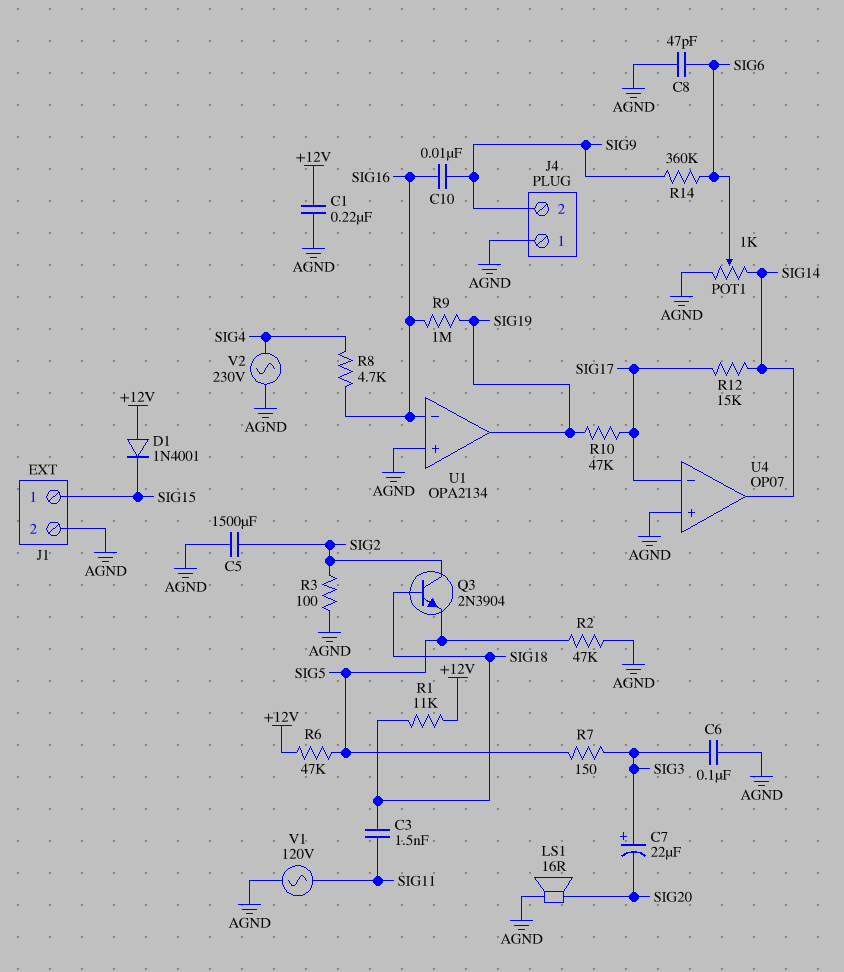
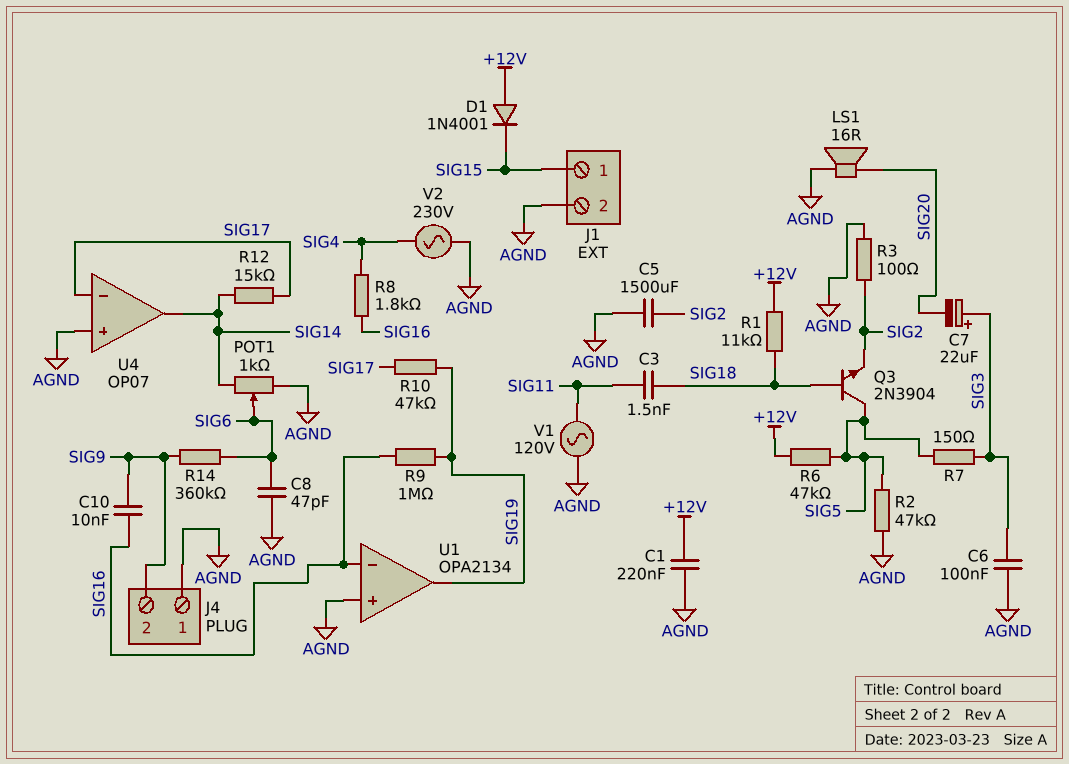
Q3: NPN 2N3904 (B SIG18, C SIG2, E SIG5) -> NPN 2N3904 (B SIG18, C SIG5, E SIG2)
R8: 4.7k (SIG4, SIG16) -> 1.8k (SIG4, SIG16)

